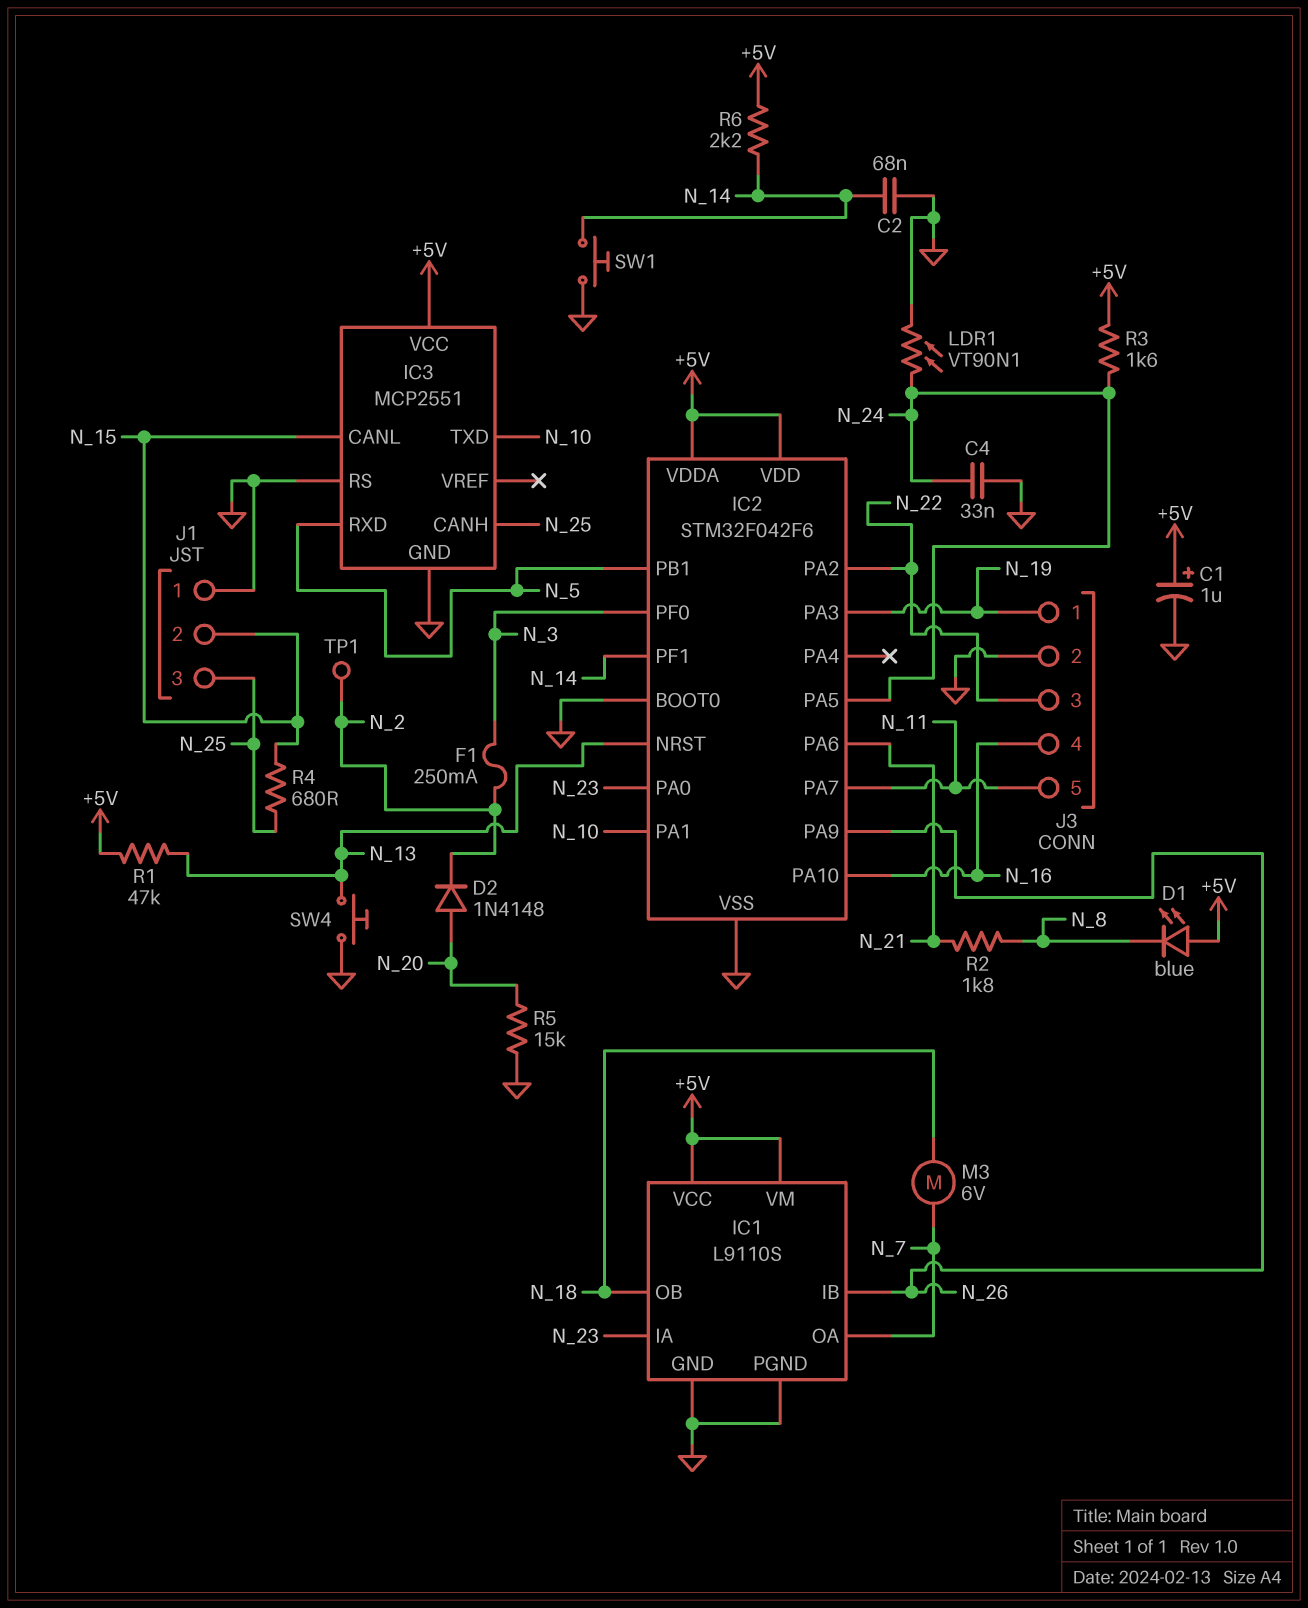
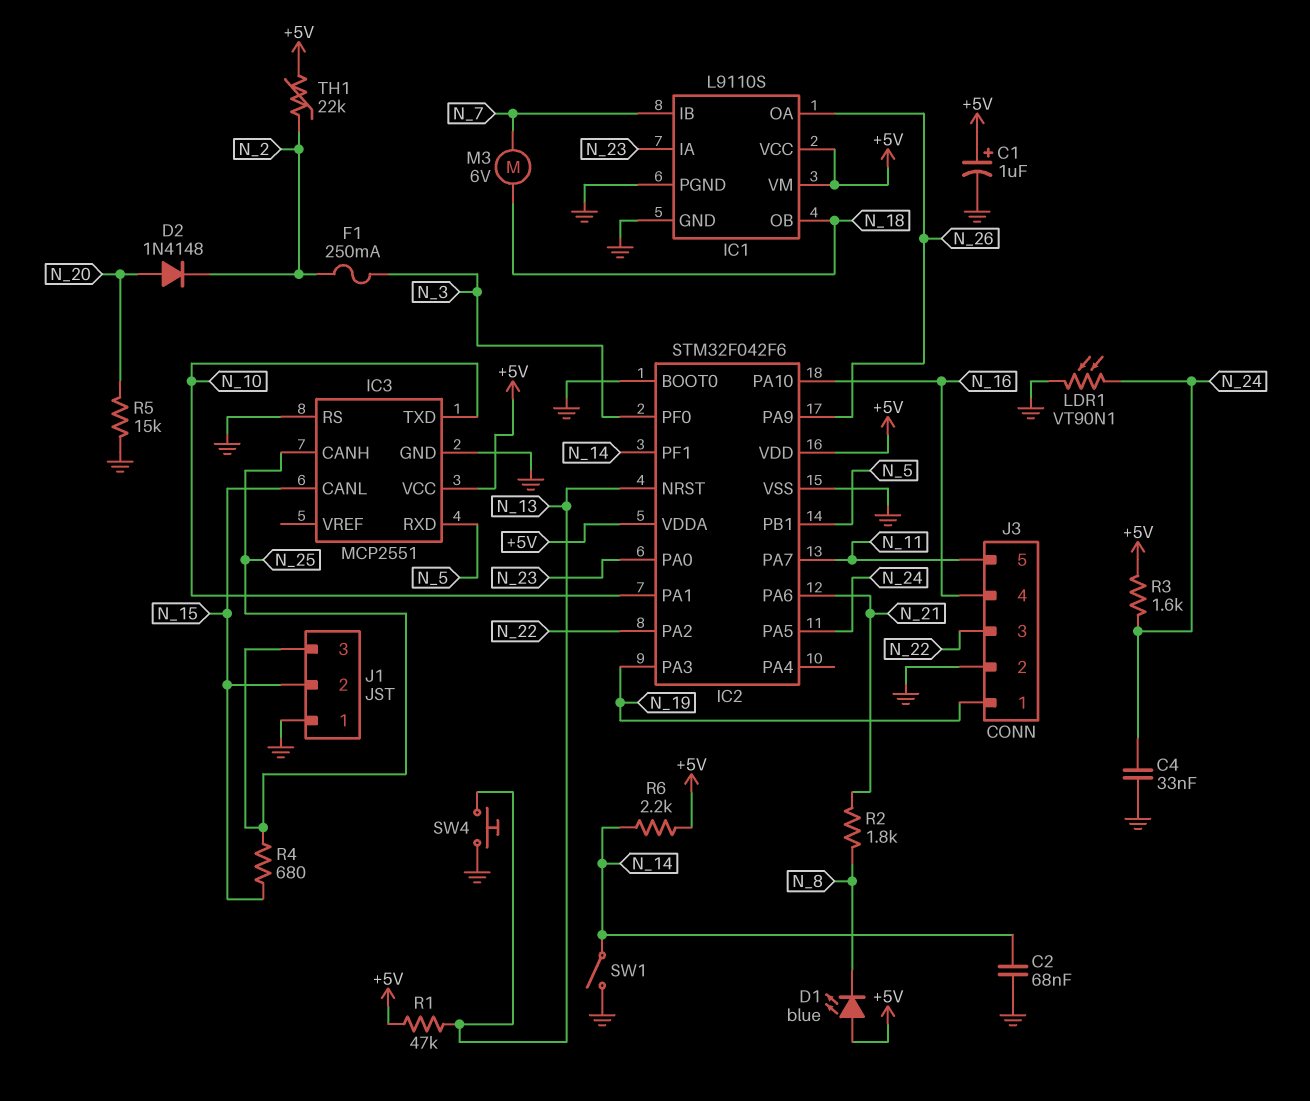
IC1 pin IB: N_26 -> N_7
IC1 pin OA: N_7 -> N_26
SW1: button (GND, N_14) -> switch (GND, N_14)
TH1: none -> 22k (+5V, N_2)
TP1: test point (N_2) -> none

